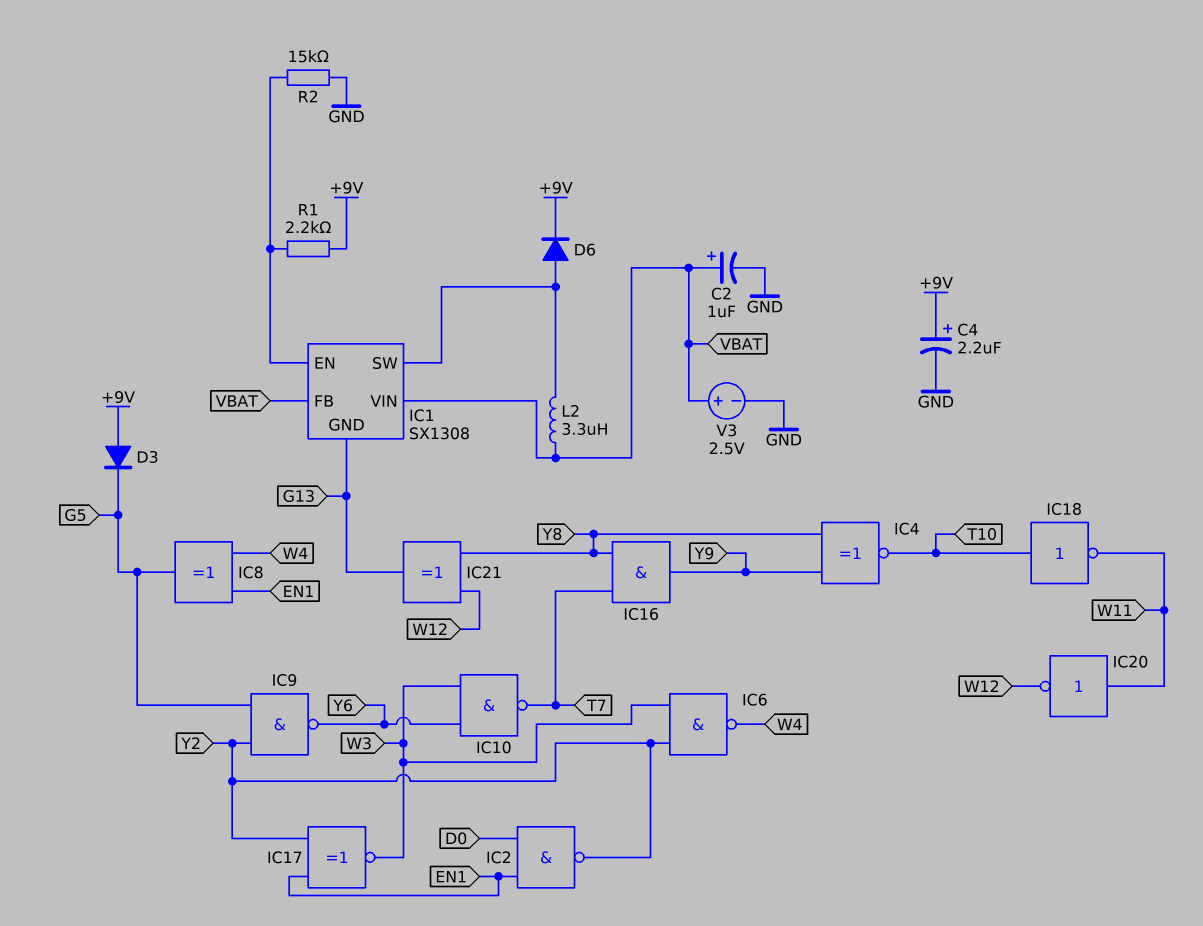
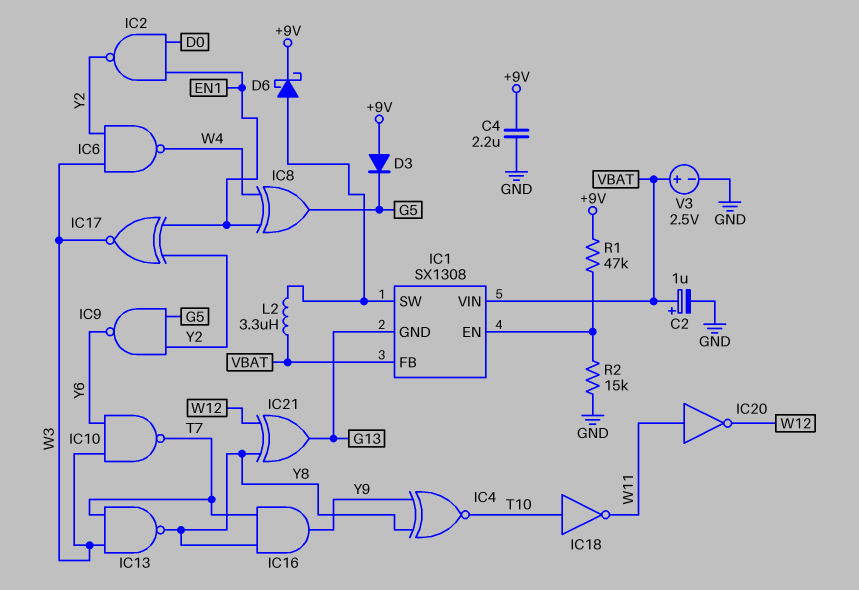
C4: 2.2uF (plus +9V, minus GND) -> 2.2uF (+9V, GND)
D6: diode (A IC1/SW, K +9V) -> schottky (A IC1/SW, K +9V)
IC13: none -> NAND (in T7, in W3, out Y8)
R1: 2.2k (+9V, IC1/EN) -> 47k (+9V, IC1/EN)

